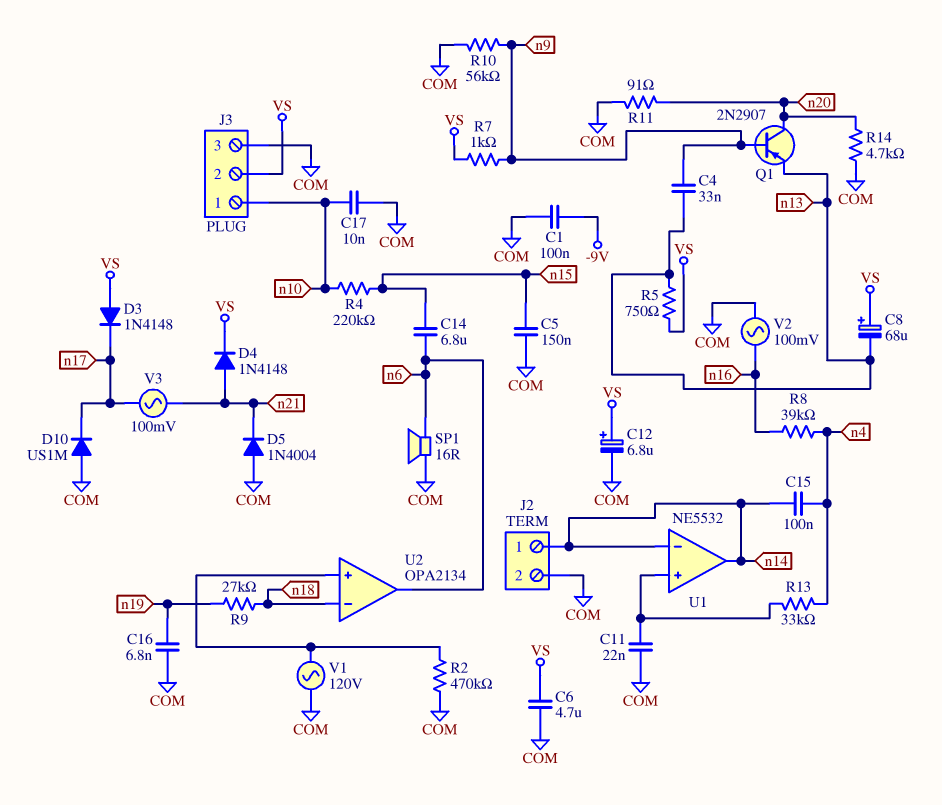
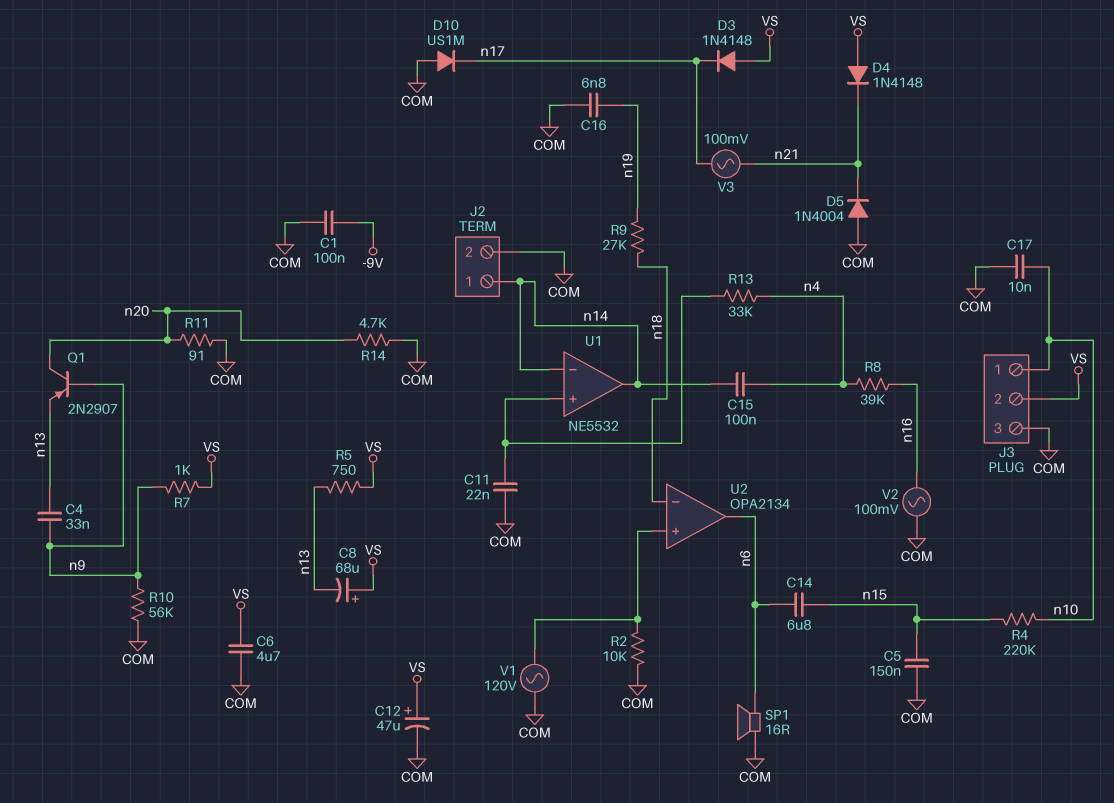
C12: 6.8uF (plus VS, minus COM) -> 47uF (plus VS, minus COM)
D4: diode 1N4148 (A n21, K VS) -> diode 1N4148 (A VS, K n21)
R2: 470k (COM, U2/in+) -> 10k (COM, U2/in+)

